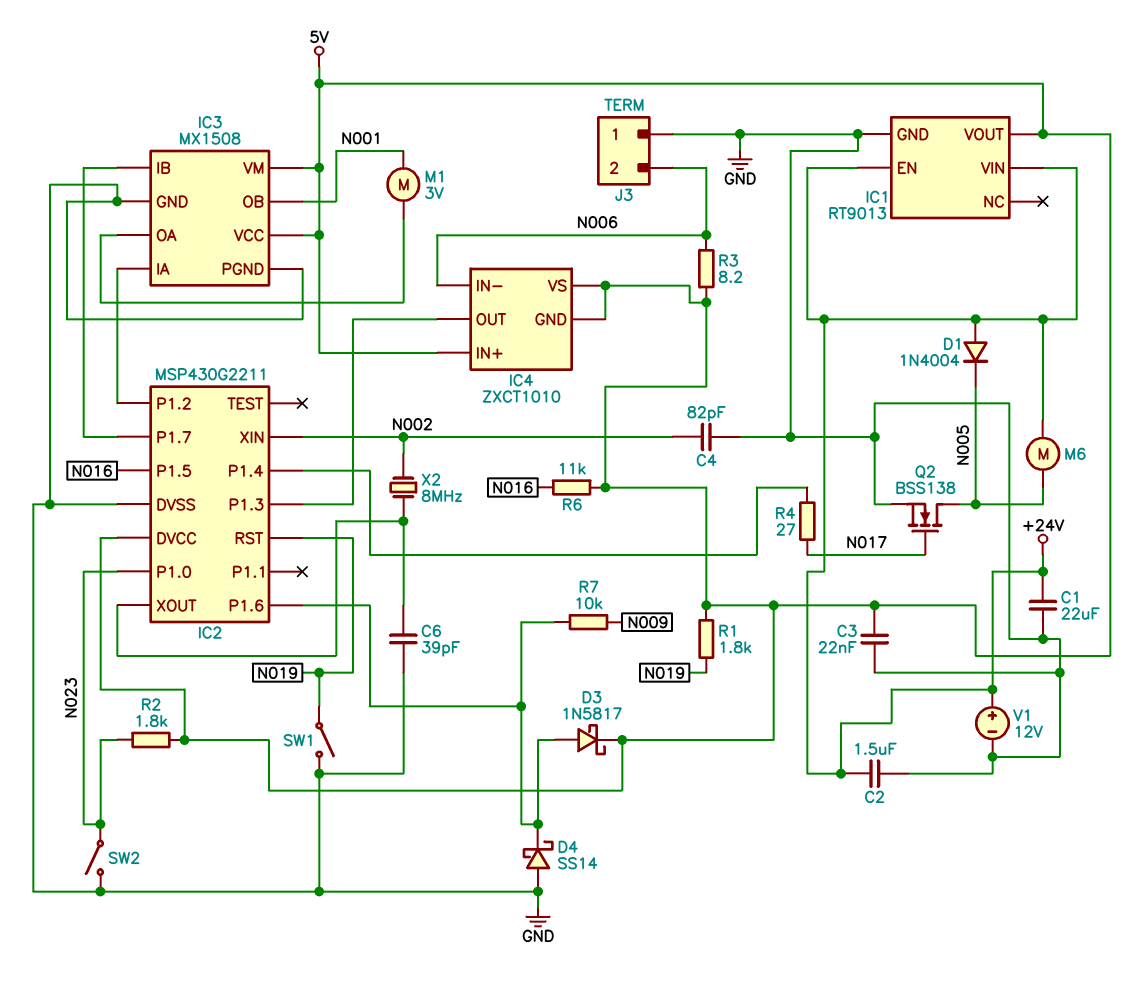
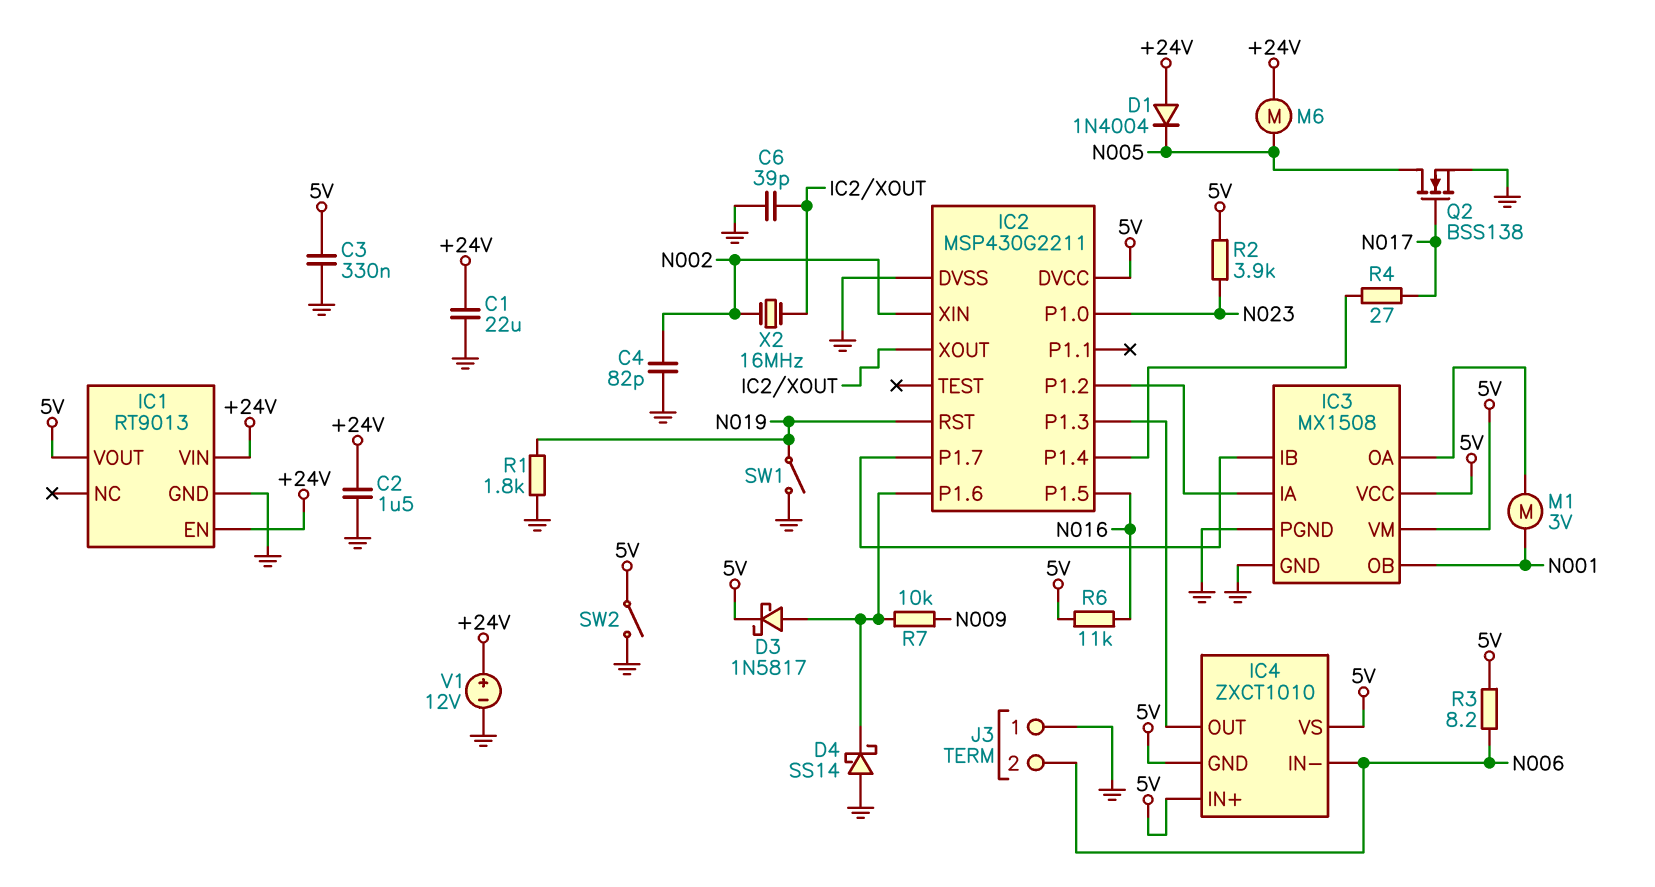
C3: 22nF (5V, GND) -> 330nF (5V, GND)
R1: 1.8k (5V, N019) -> 1.8k (GND, N019)
R2: 1.8k (5V, N023) -> 3.9k (5V, N023)
SW2: switch (GND, N023) -> switch (5V, GND)
X2: 8MHz (IC2/XOUT, N002) -> 16MHz (IC2/XOUT, N002)

